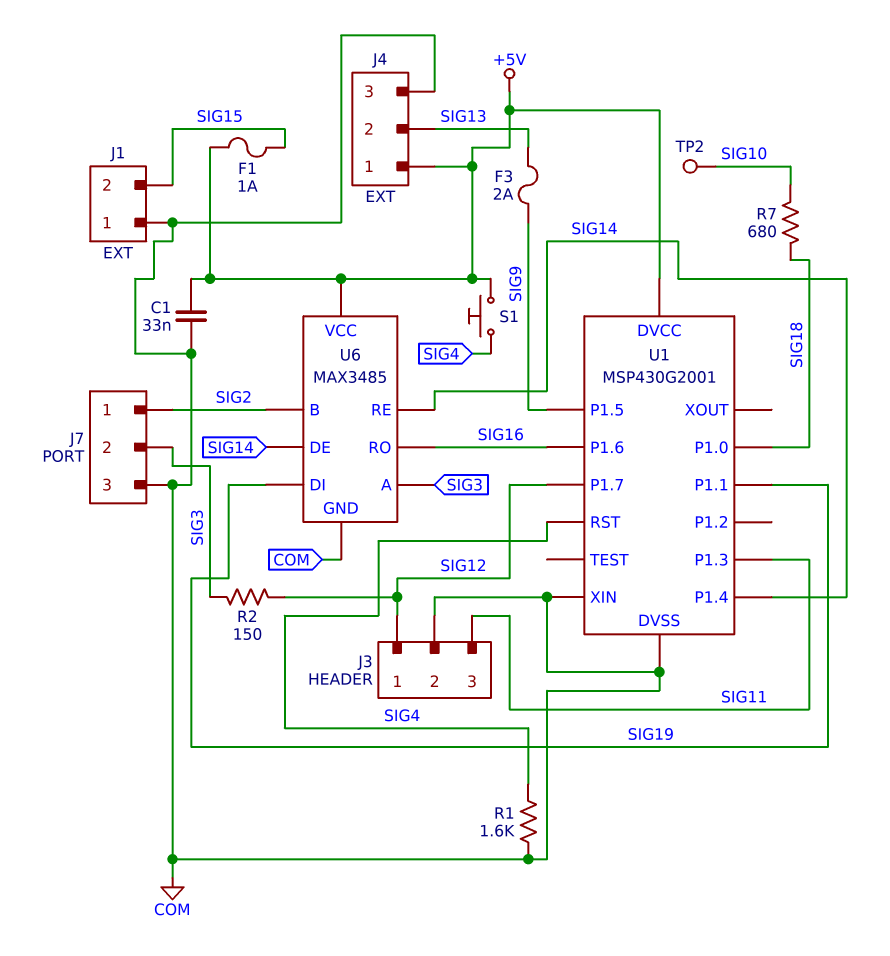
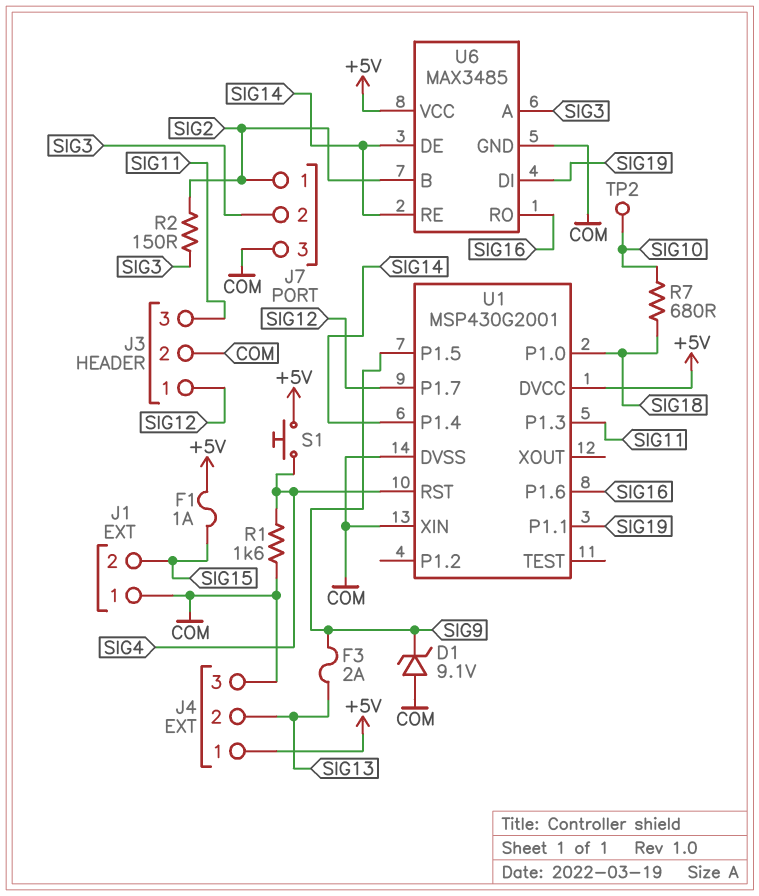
C1: 33nF (+5V, COM) -> none
D1: none -> zener 9.1V (A COM, K SIG9)
R2: 150 (SIG3, SIG12) -> 150 (SIG2, SIG3)

